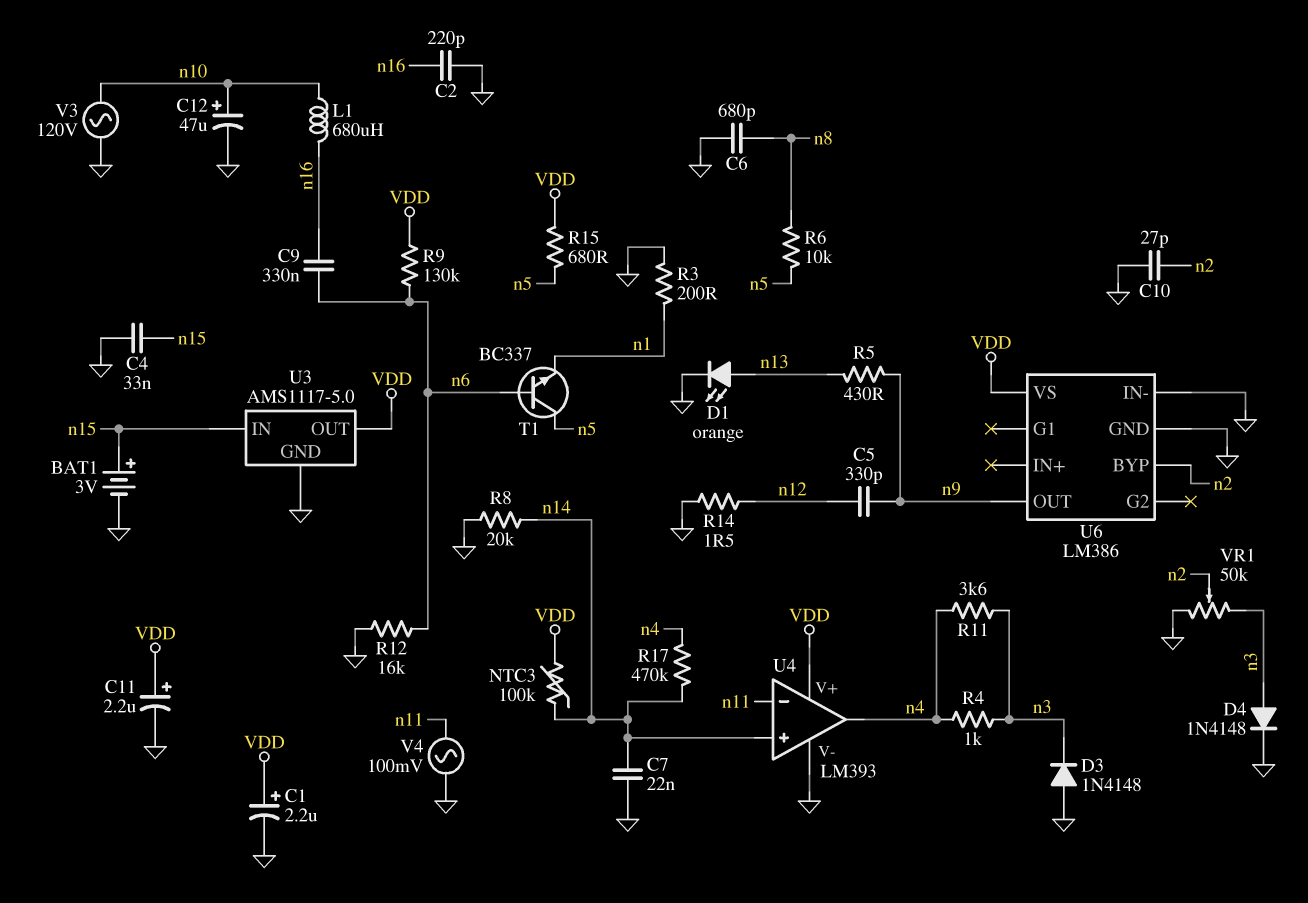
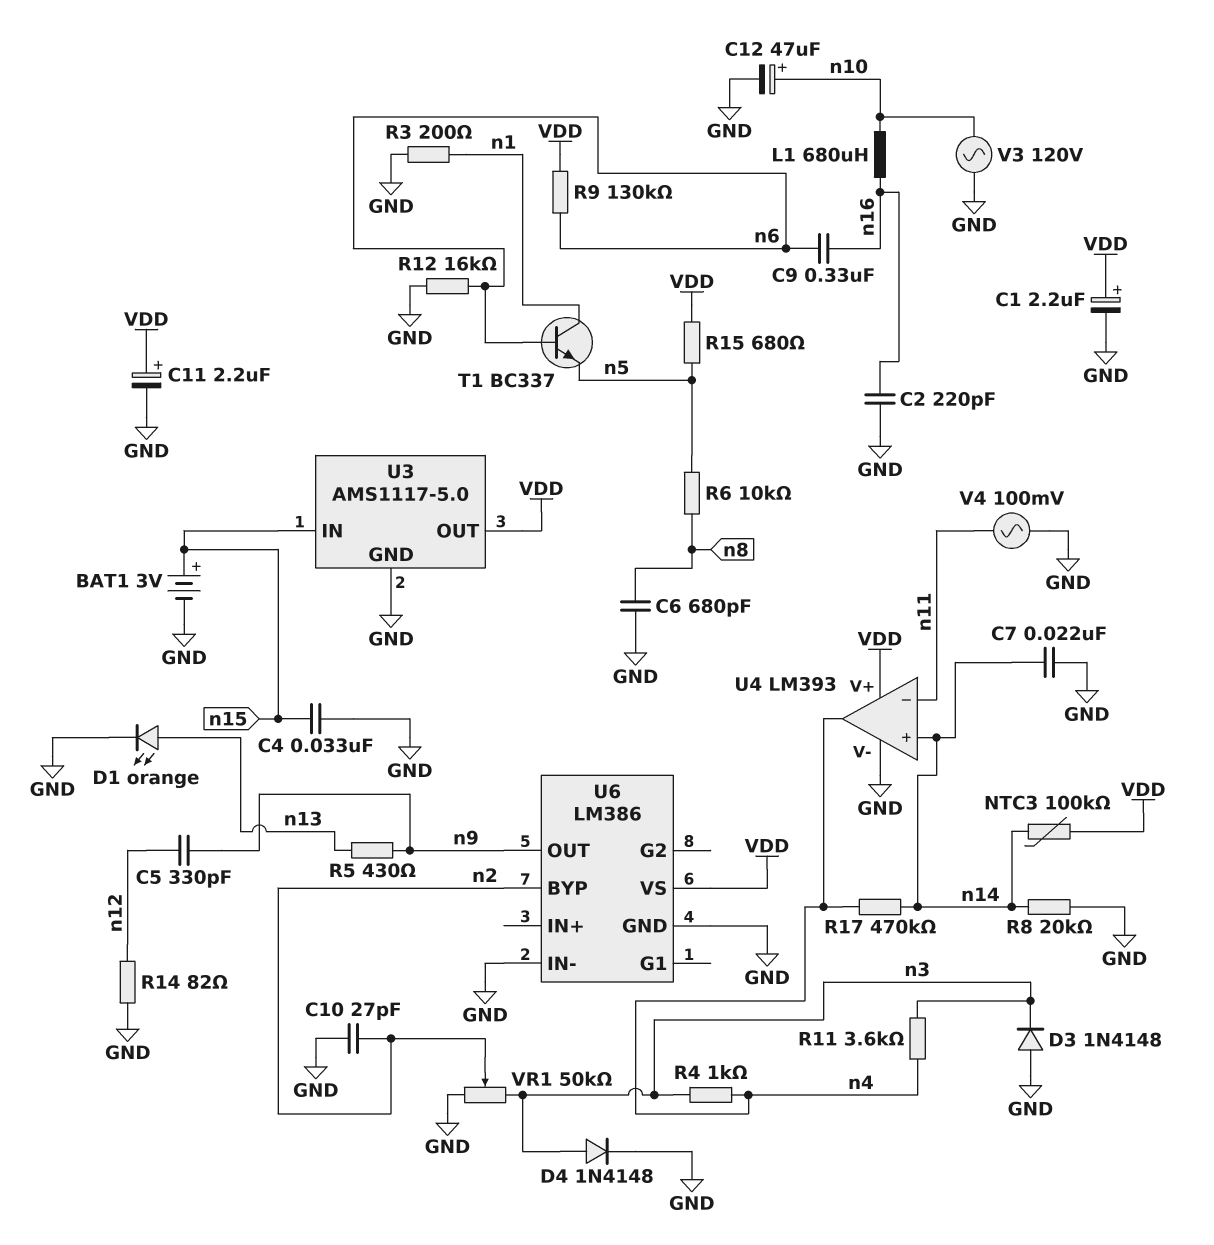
R14: 1.5 (GND, n12) -> 82 (GND, n12)
T1: NPN BC337 (B n6, C n5, E n1) -> NPN BC337 (B n6, C n1, E n5)

